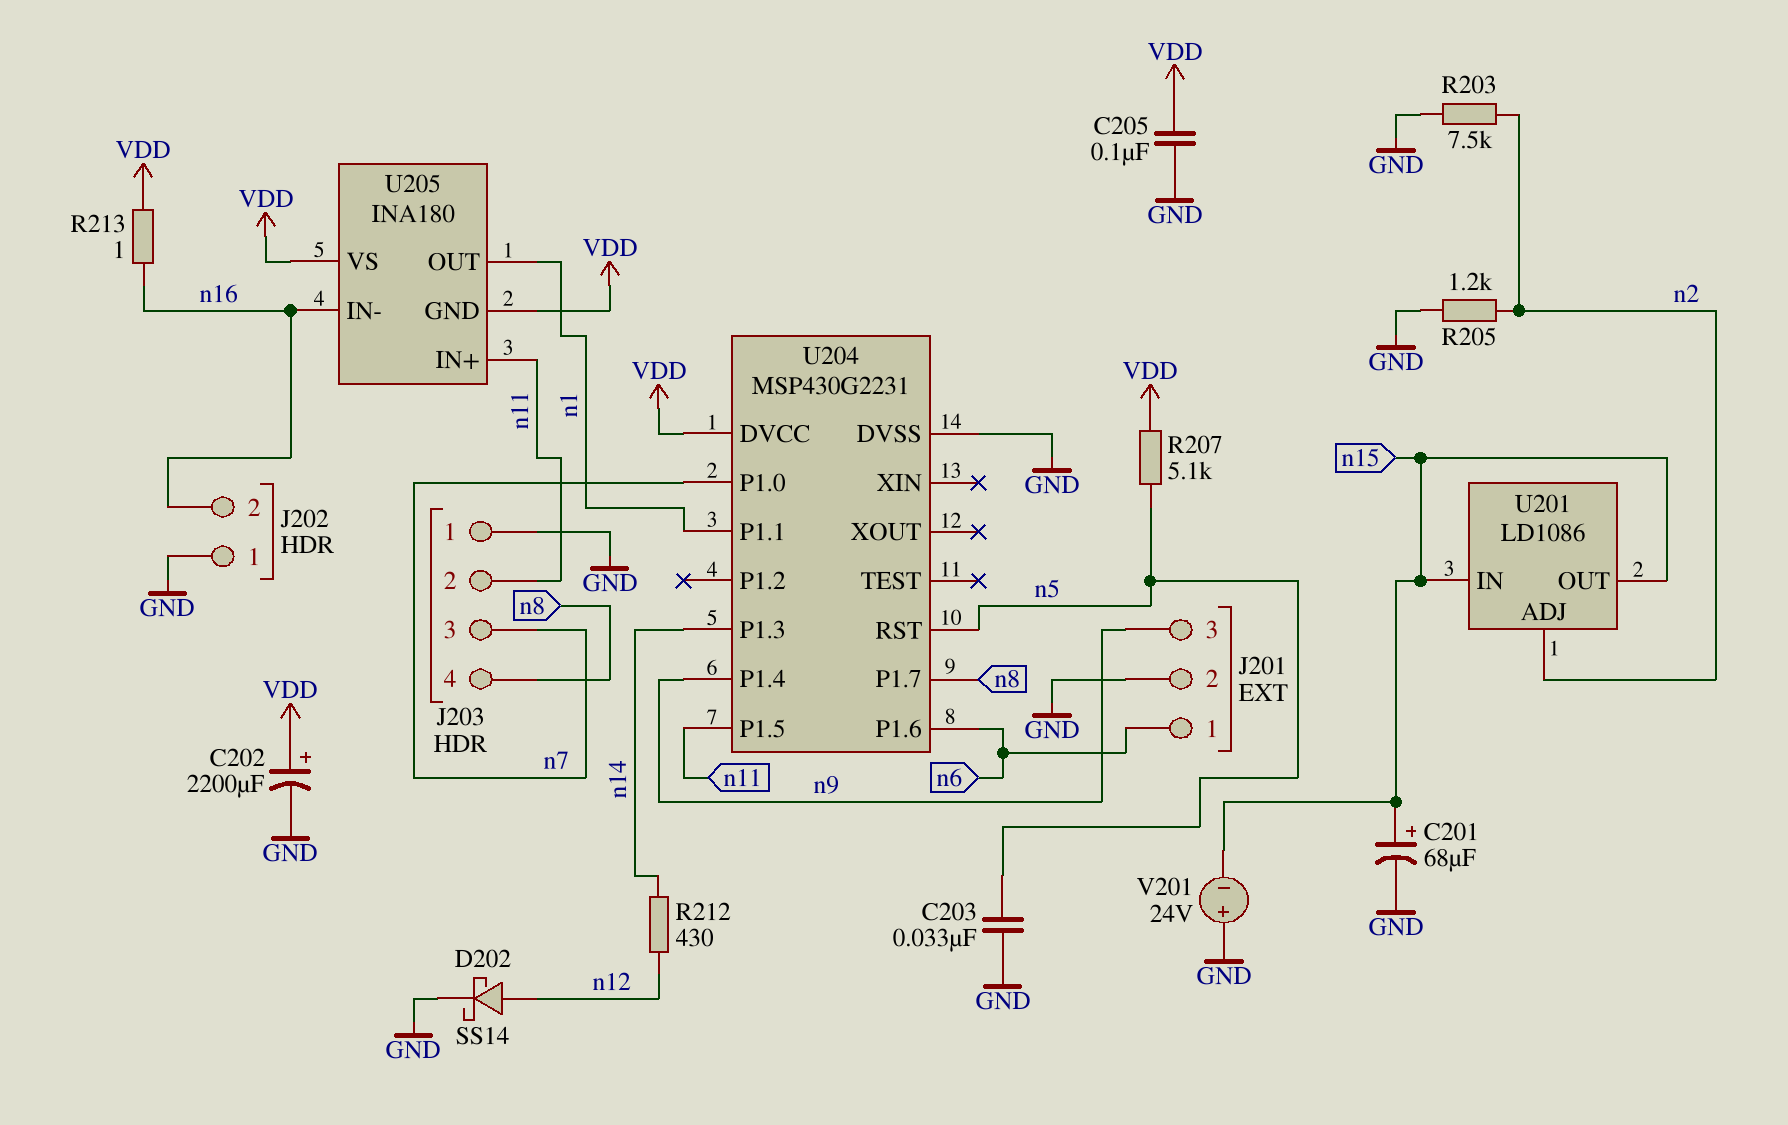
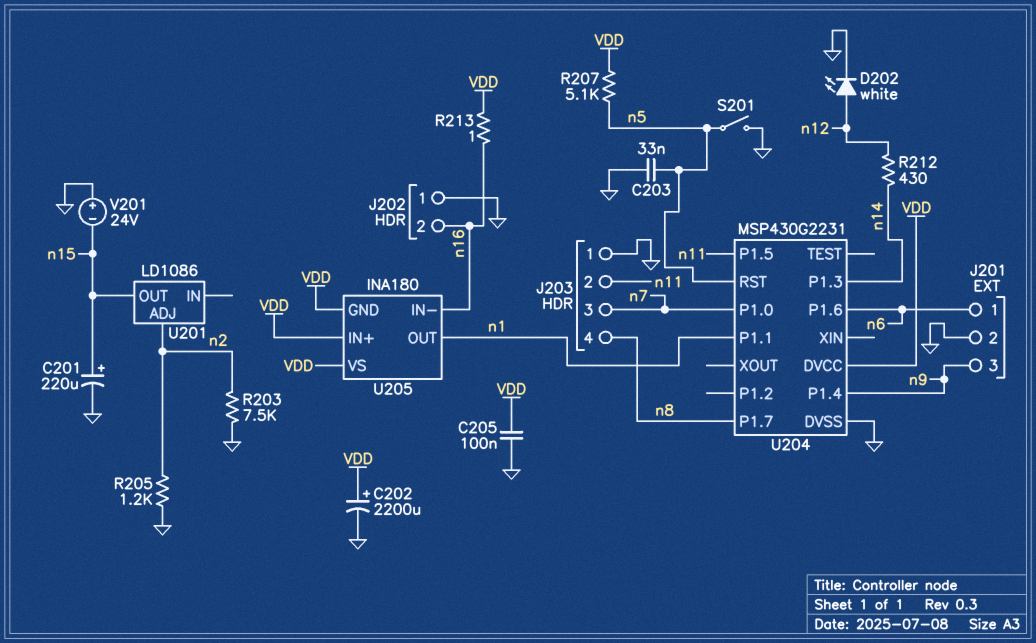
C201: 68uF (plus n15, minus GND) -> 220uF (plus n15, minus GND)
D202: schottky SS14 (A n12, K GND) -> LED white (A n12, K GND)
S201: none -> switch (GND, n5)
U201 pin IN: n15 -> none
U205 pin IN+: n11 -> VDD

